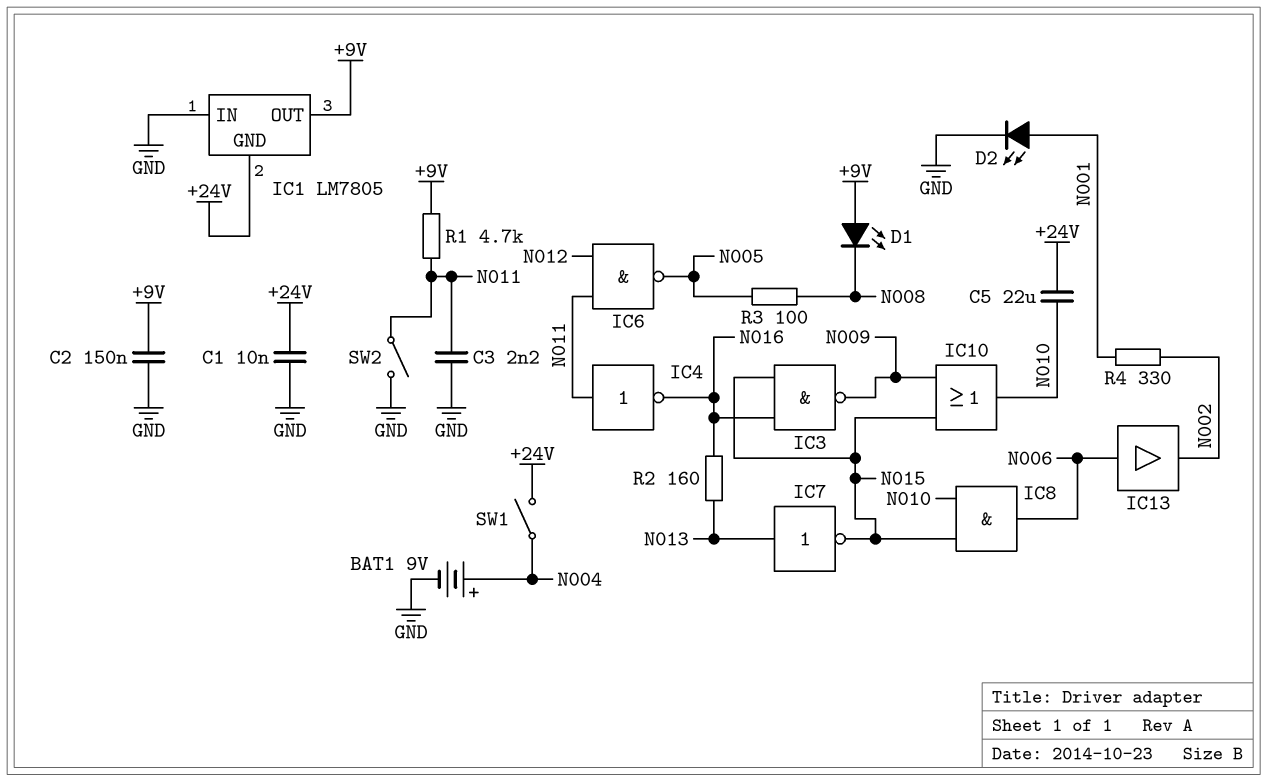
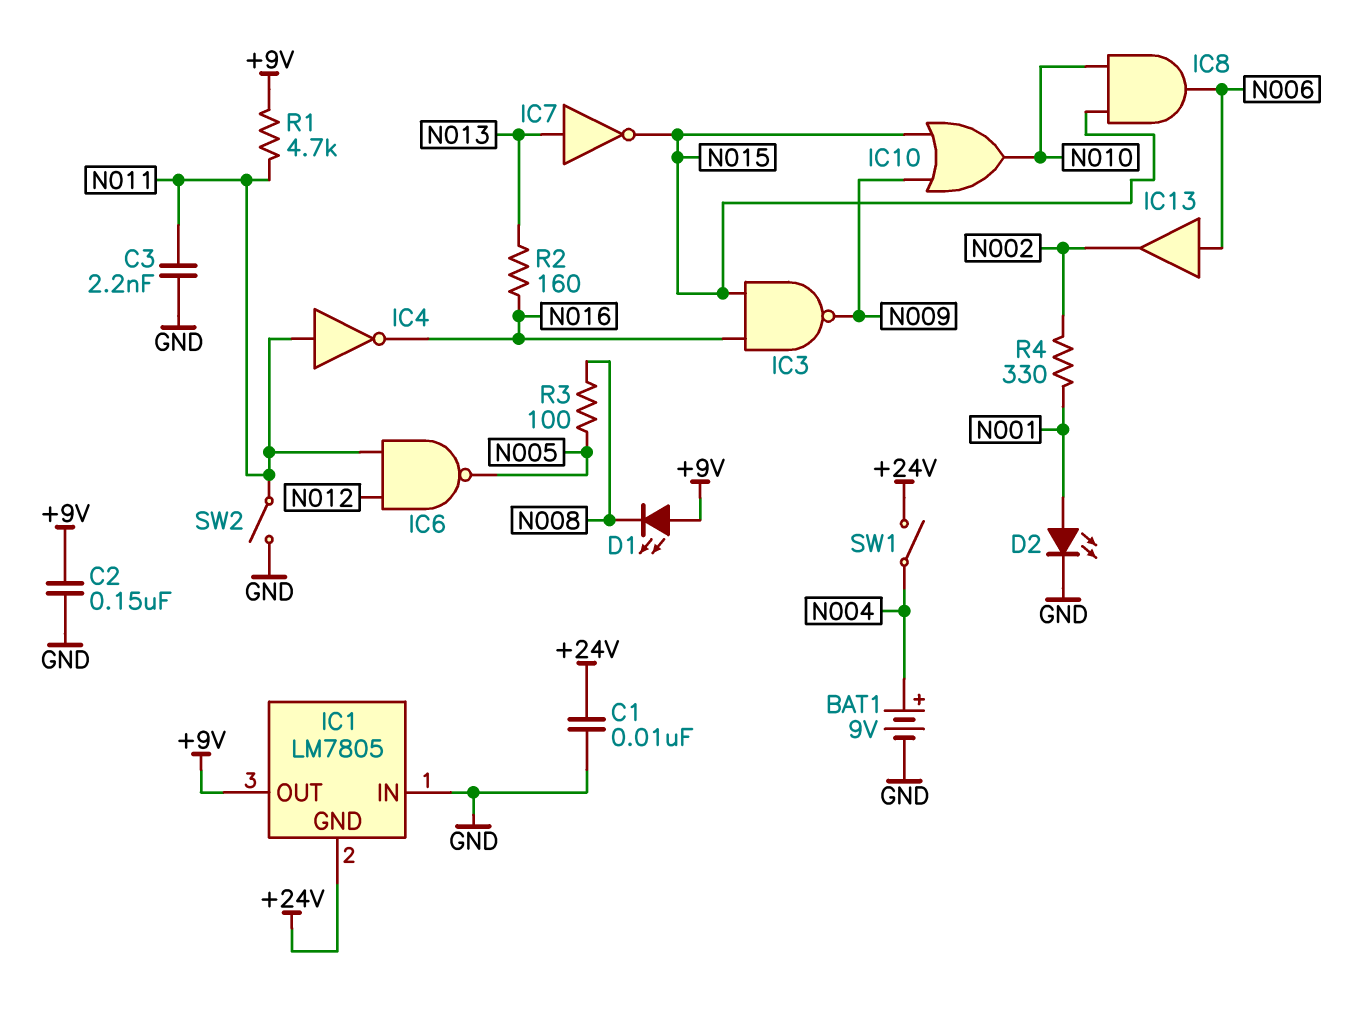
C5: 22uF (+24V, N010) -> none

